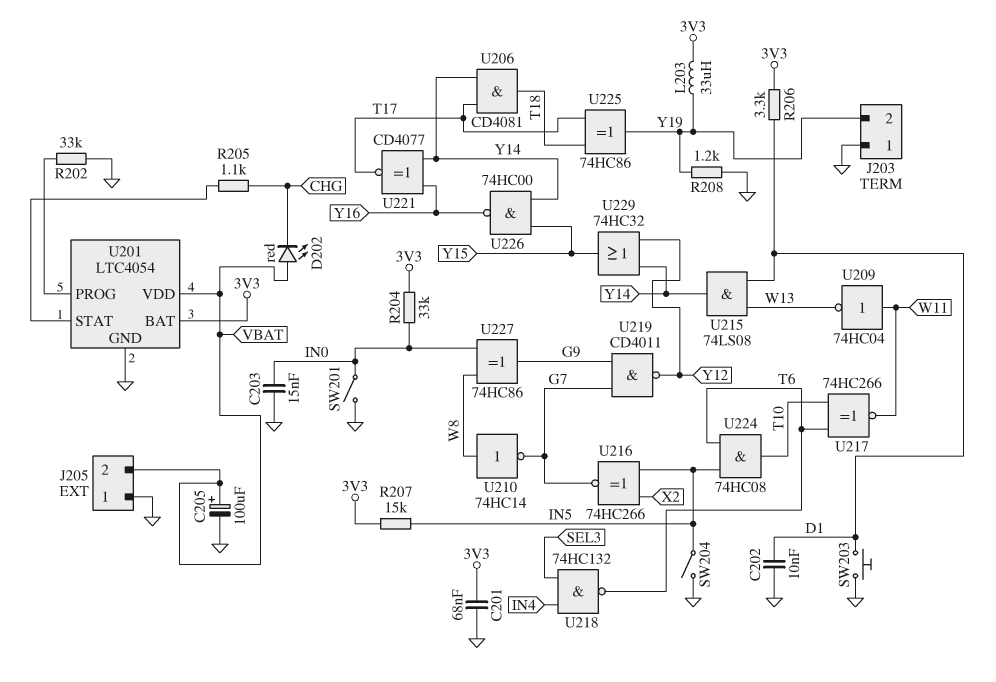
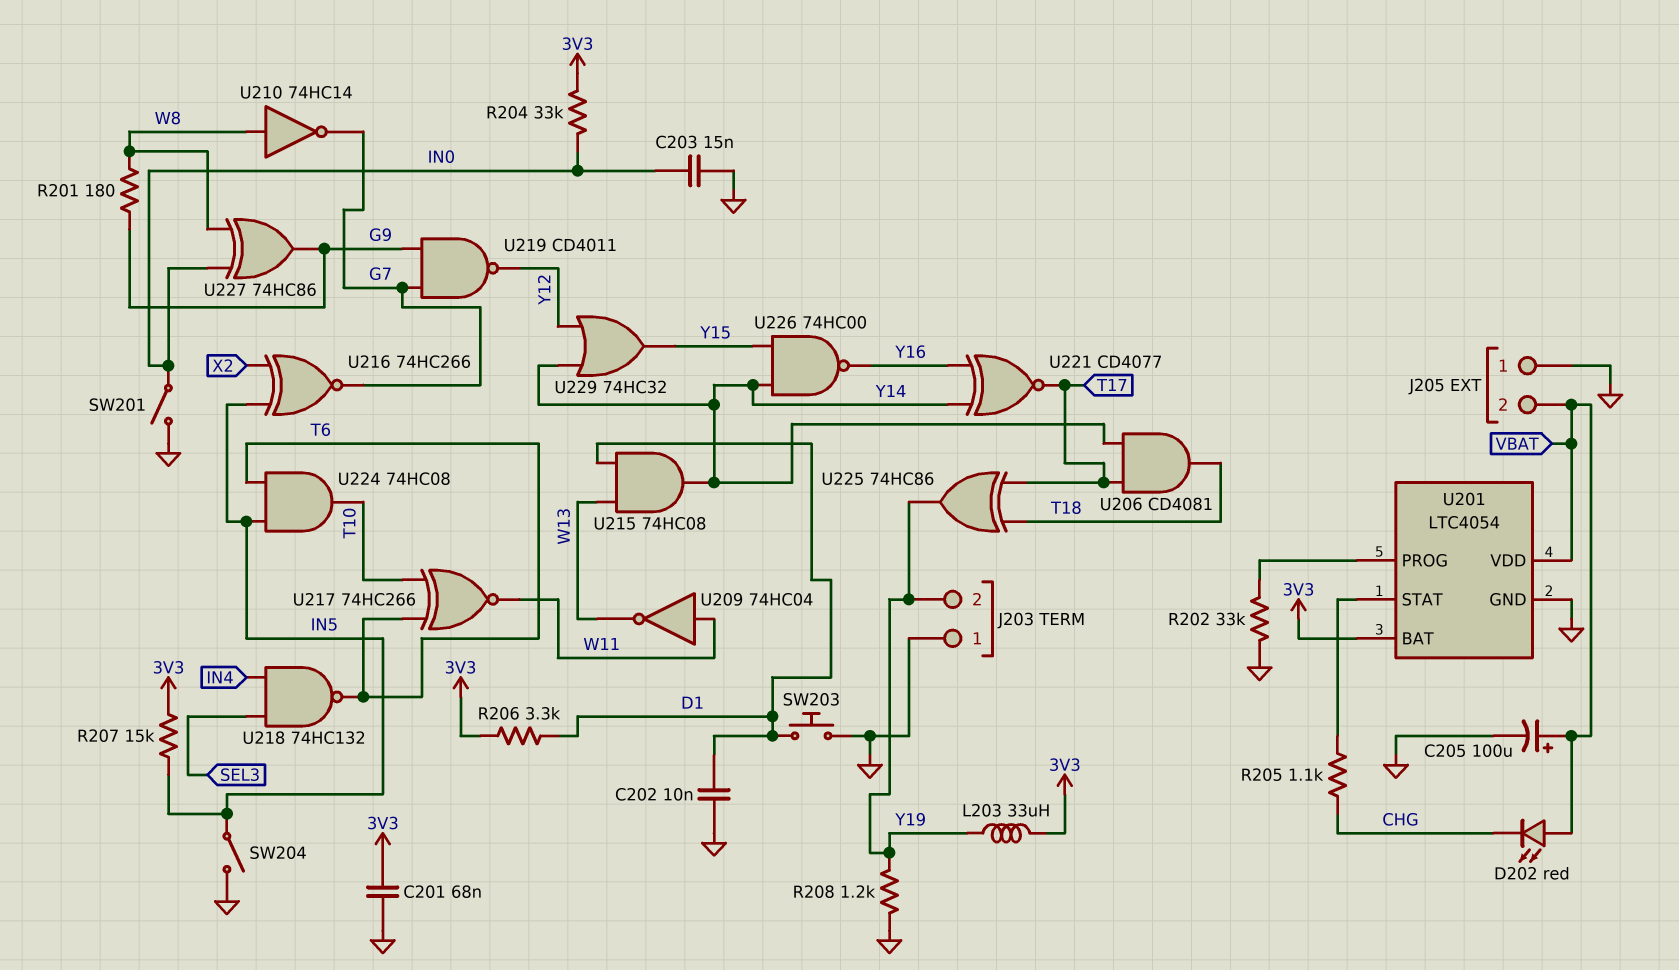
R201: none -> 180 (G9, W8)
U215: AND 74LS08 (in D1, in W13, out Y14) -> AND 74HC08 (in D1, in W13, out Y14)

